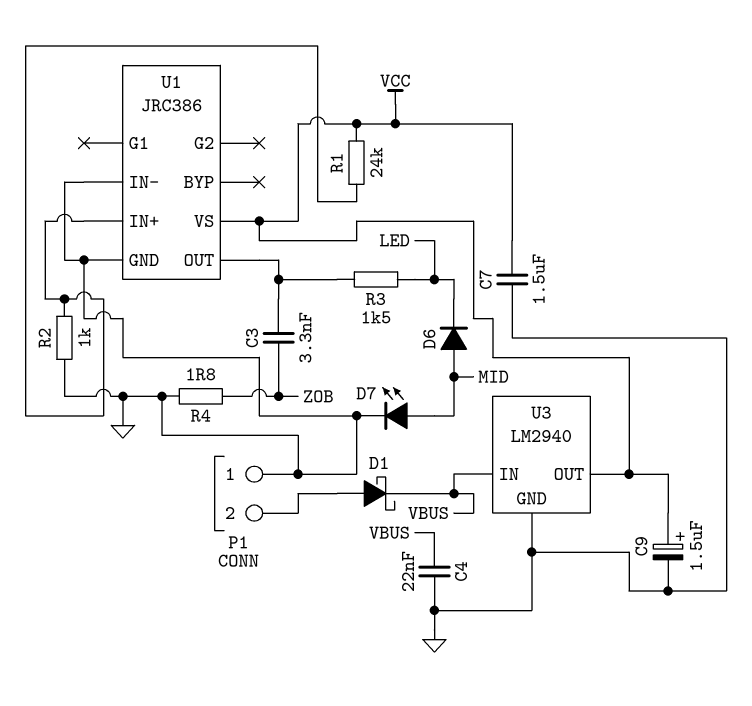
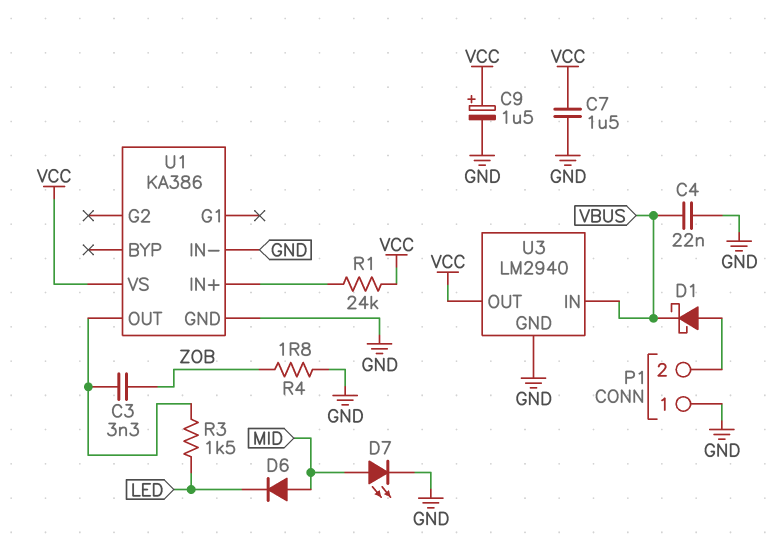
R2: 1k (GND, U1/IN+) -> none
U1: JRC386 -> KA386

